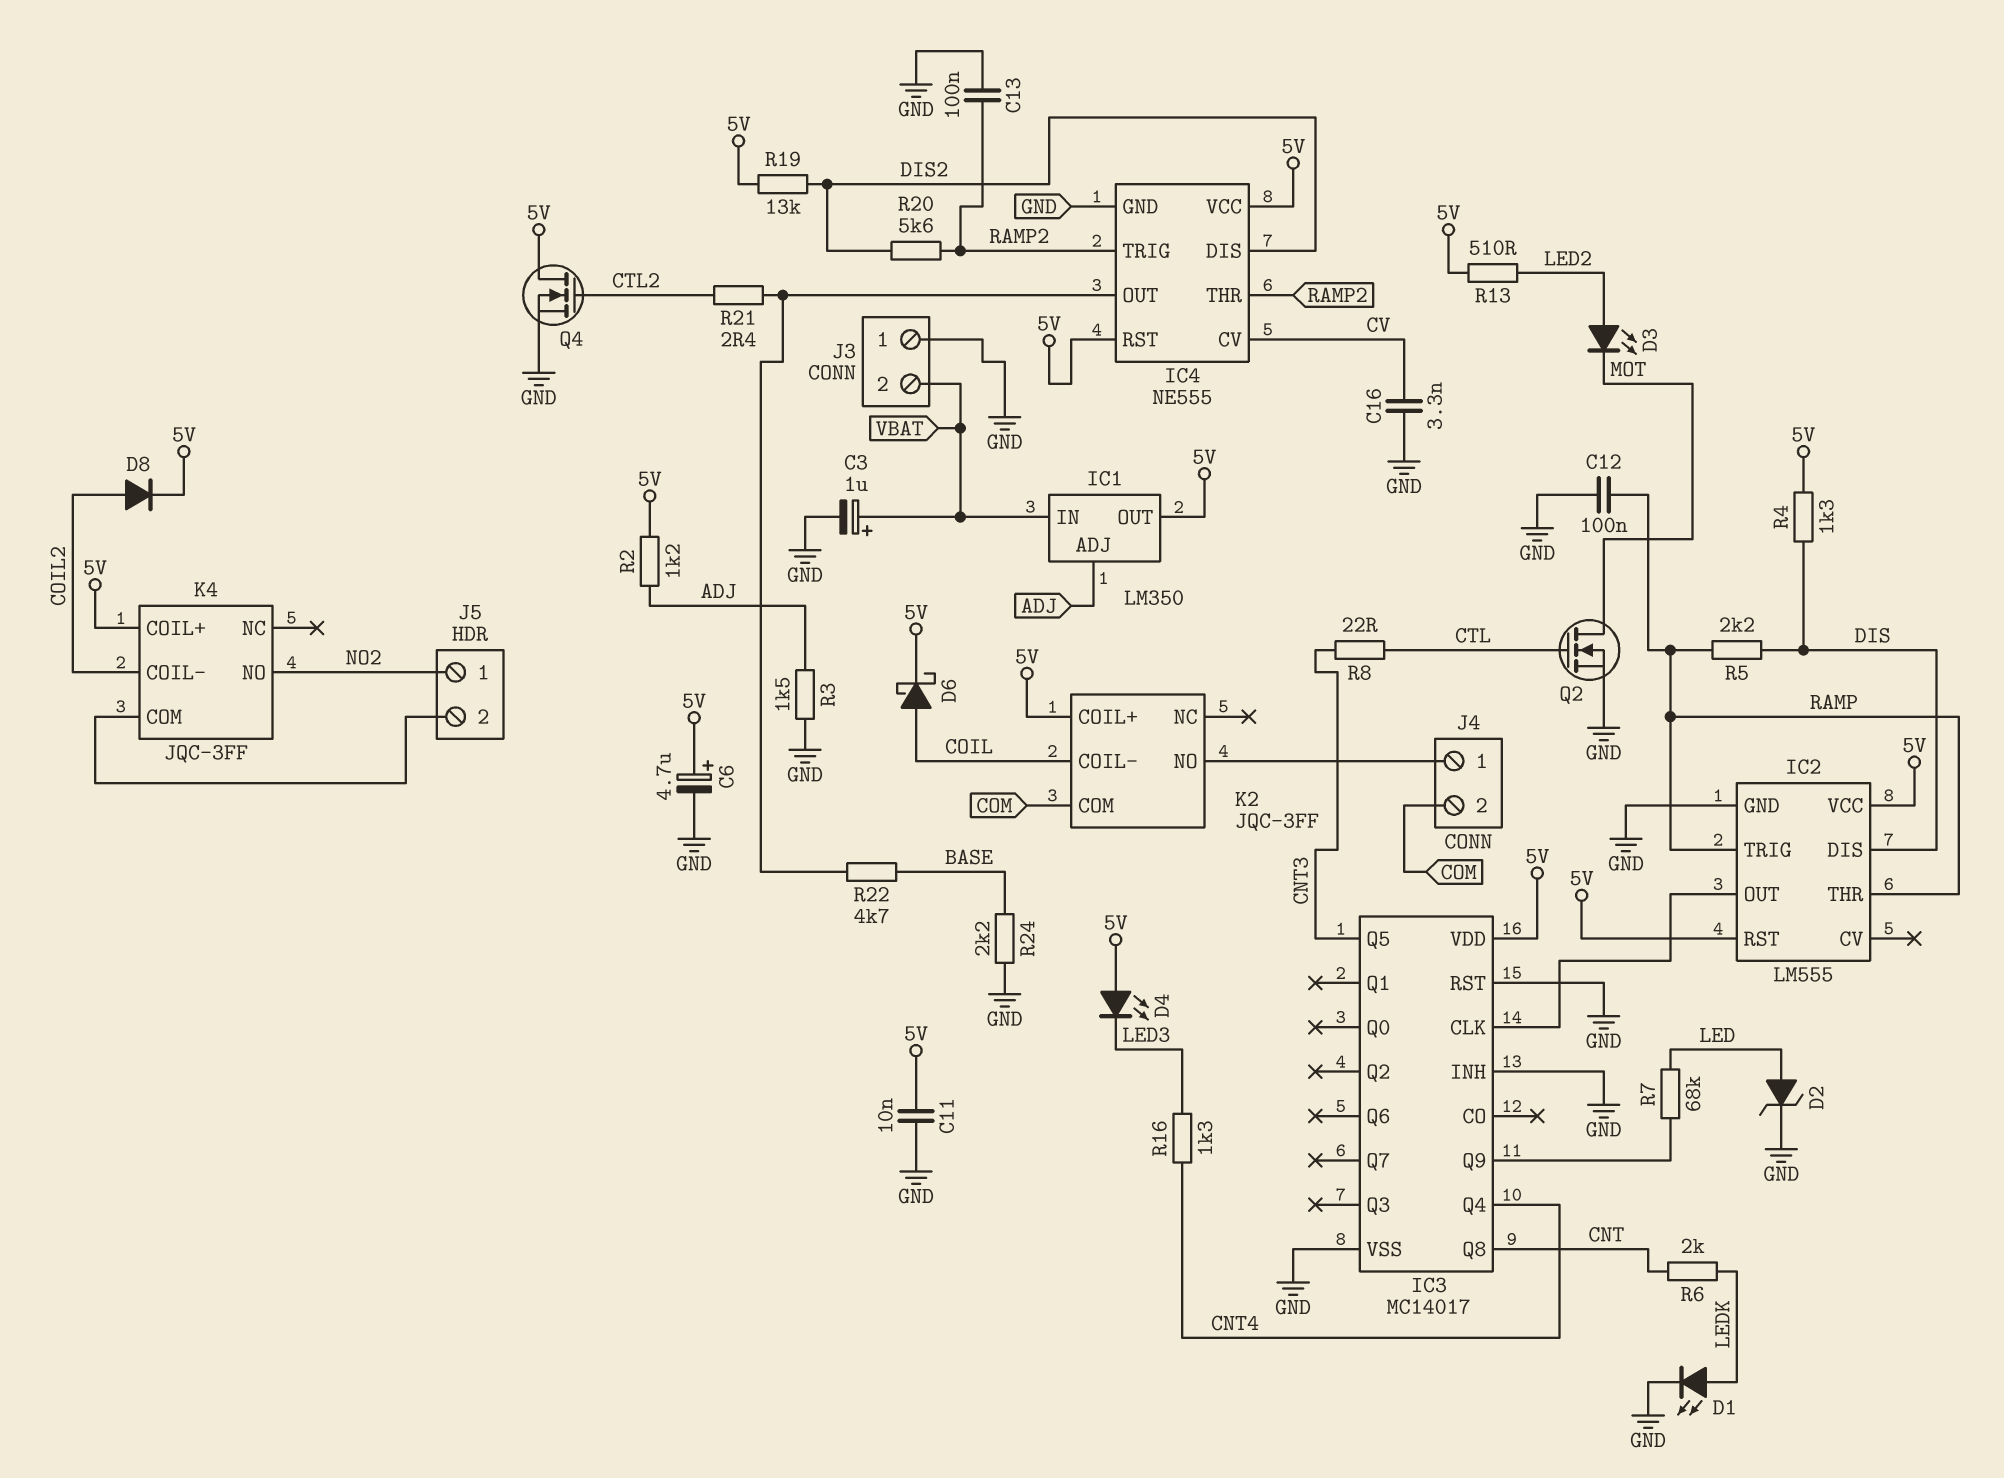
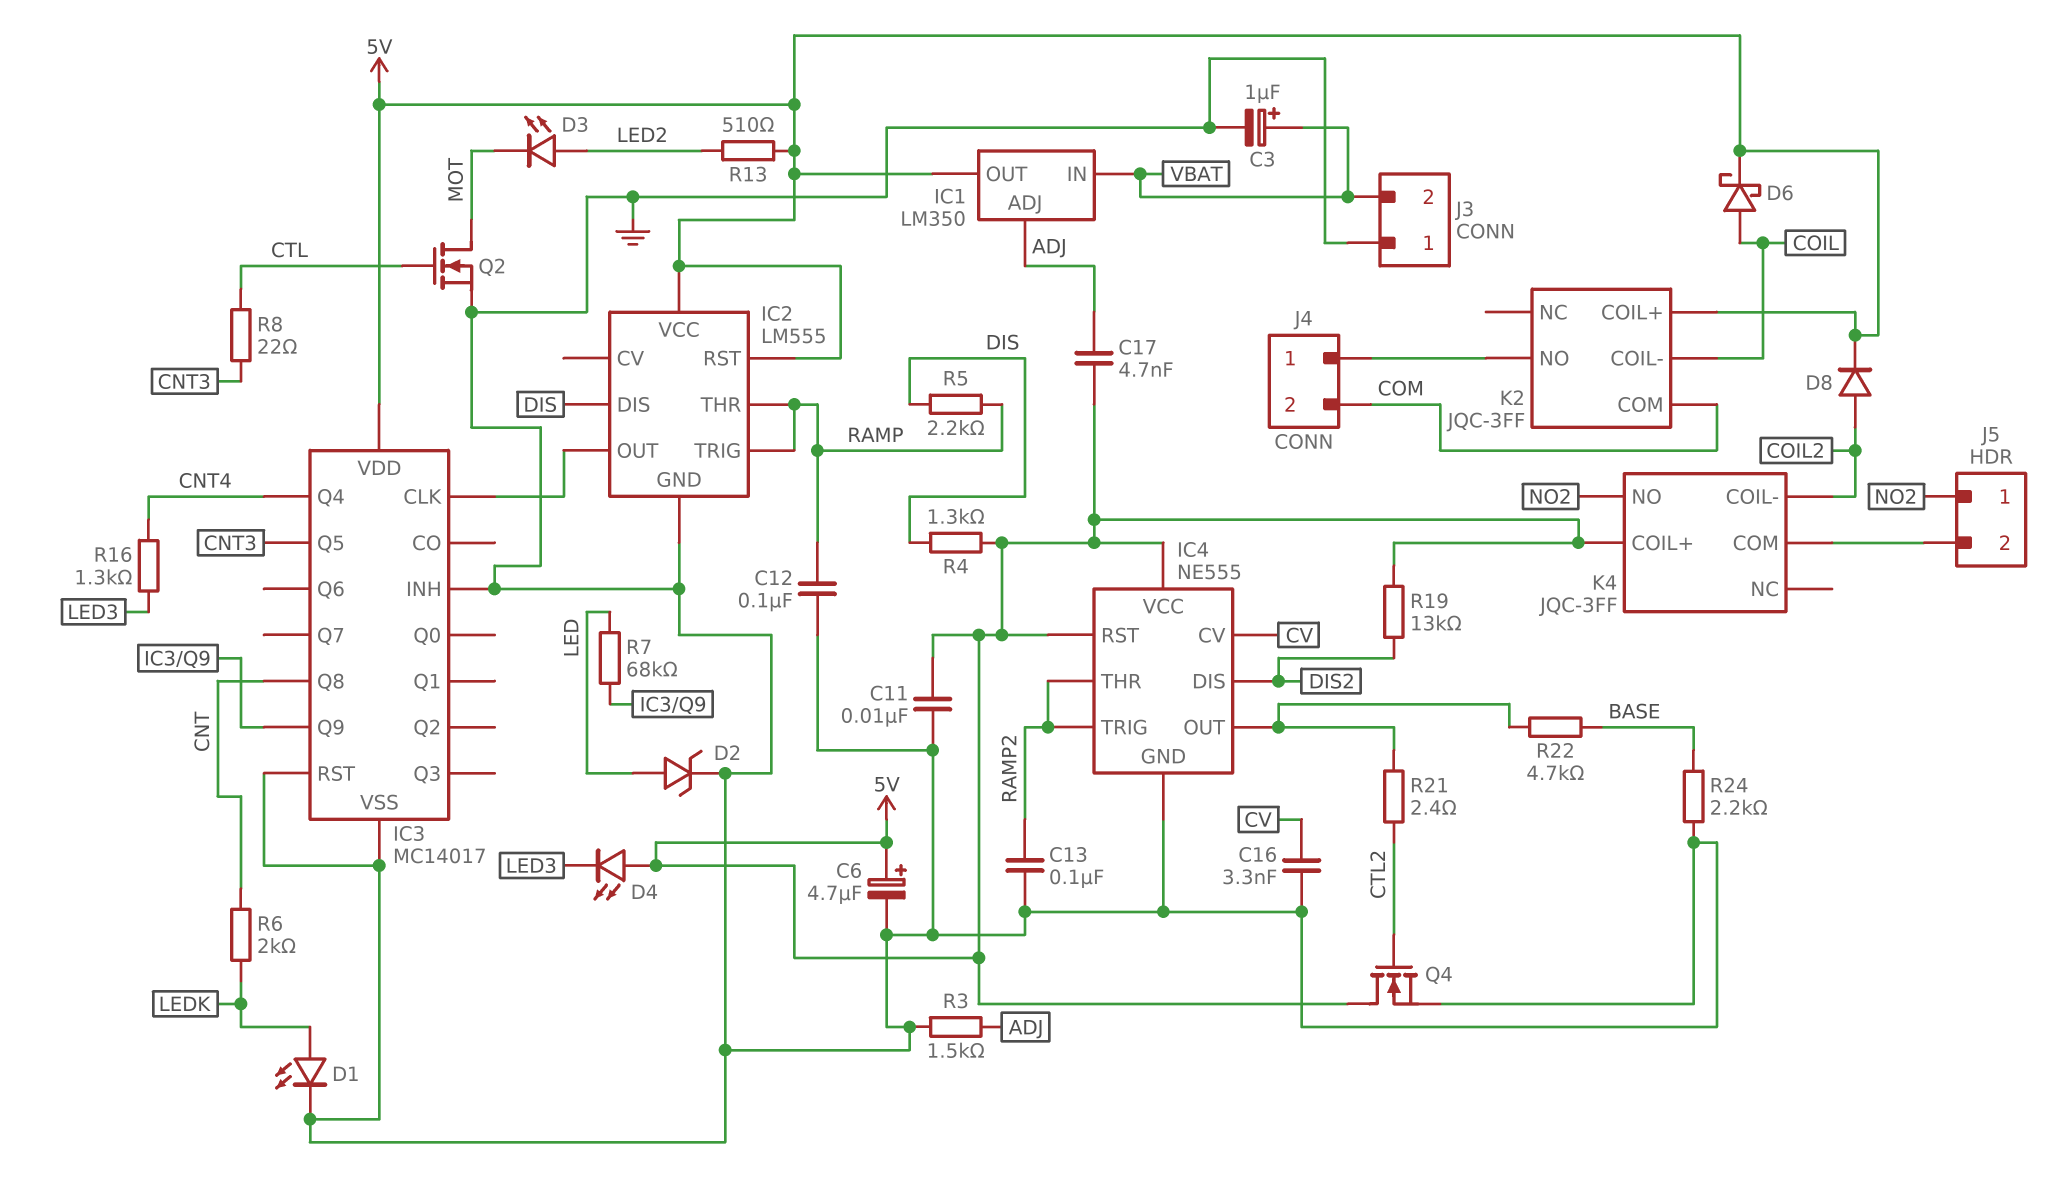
C17: none -> 4.7nF (5V, ADJ)
R2: 1.2k (5V, ADJ) -> none
R20: 5.6k (DIS2, RAMP2) -> none

